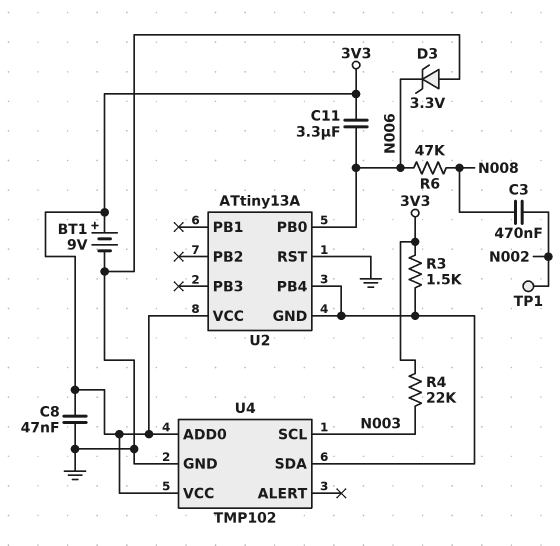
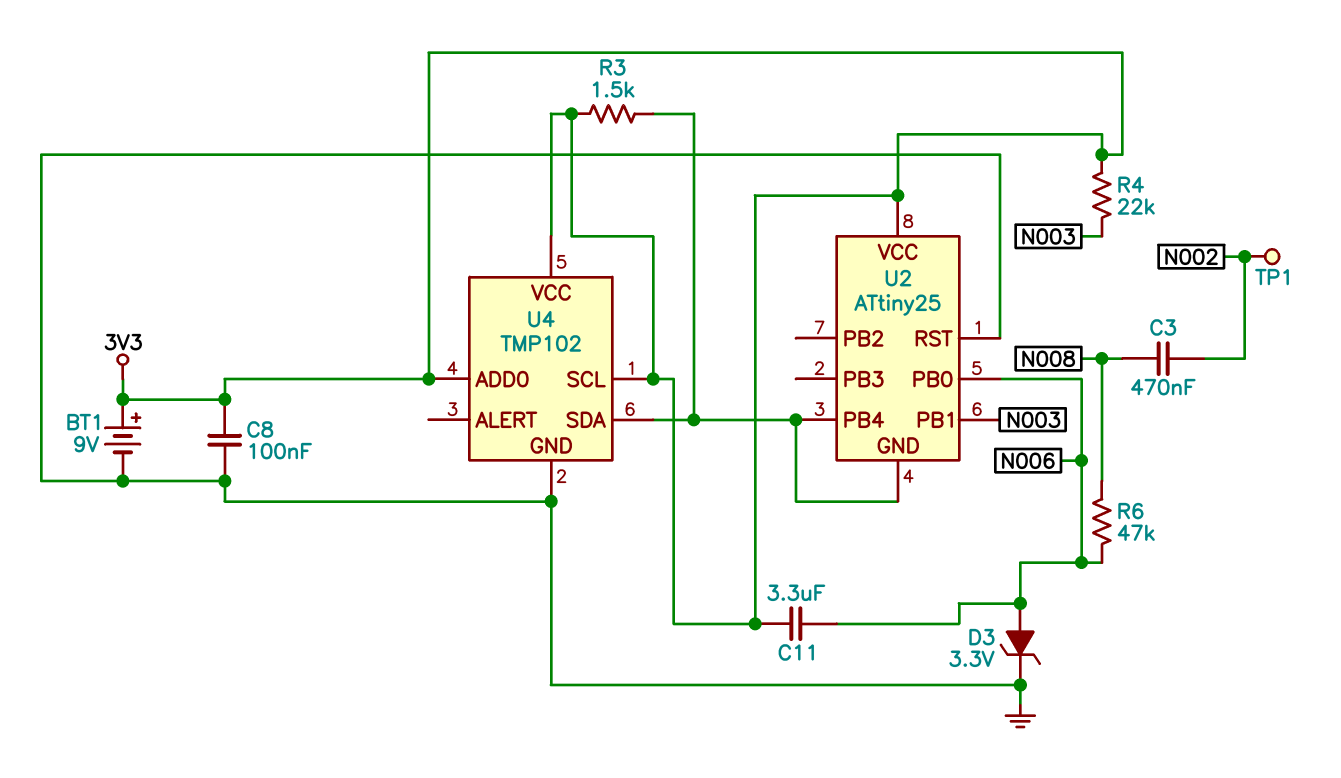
C8: 47nF (3V3, GND) -> 100nF (3V3, GND)
D3: zener 3.3V (A GND, K N006) -> zener 3.3V (A N006, K GND)
U2: ATtiny13A -> ATtiny25
U2 pin PB1: none -> N003
U4 pin SCL: N003 -> 3V3

